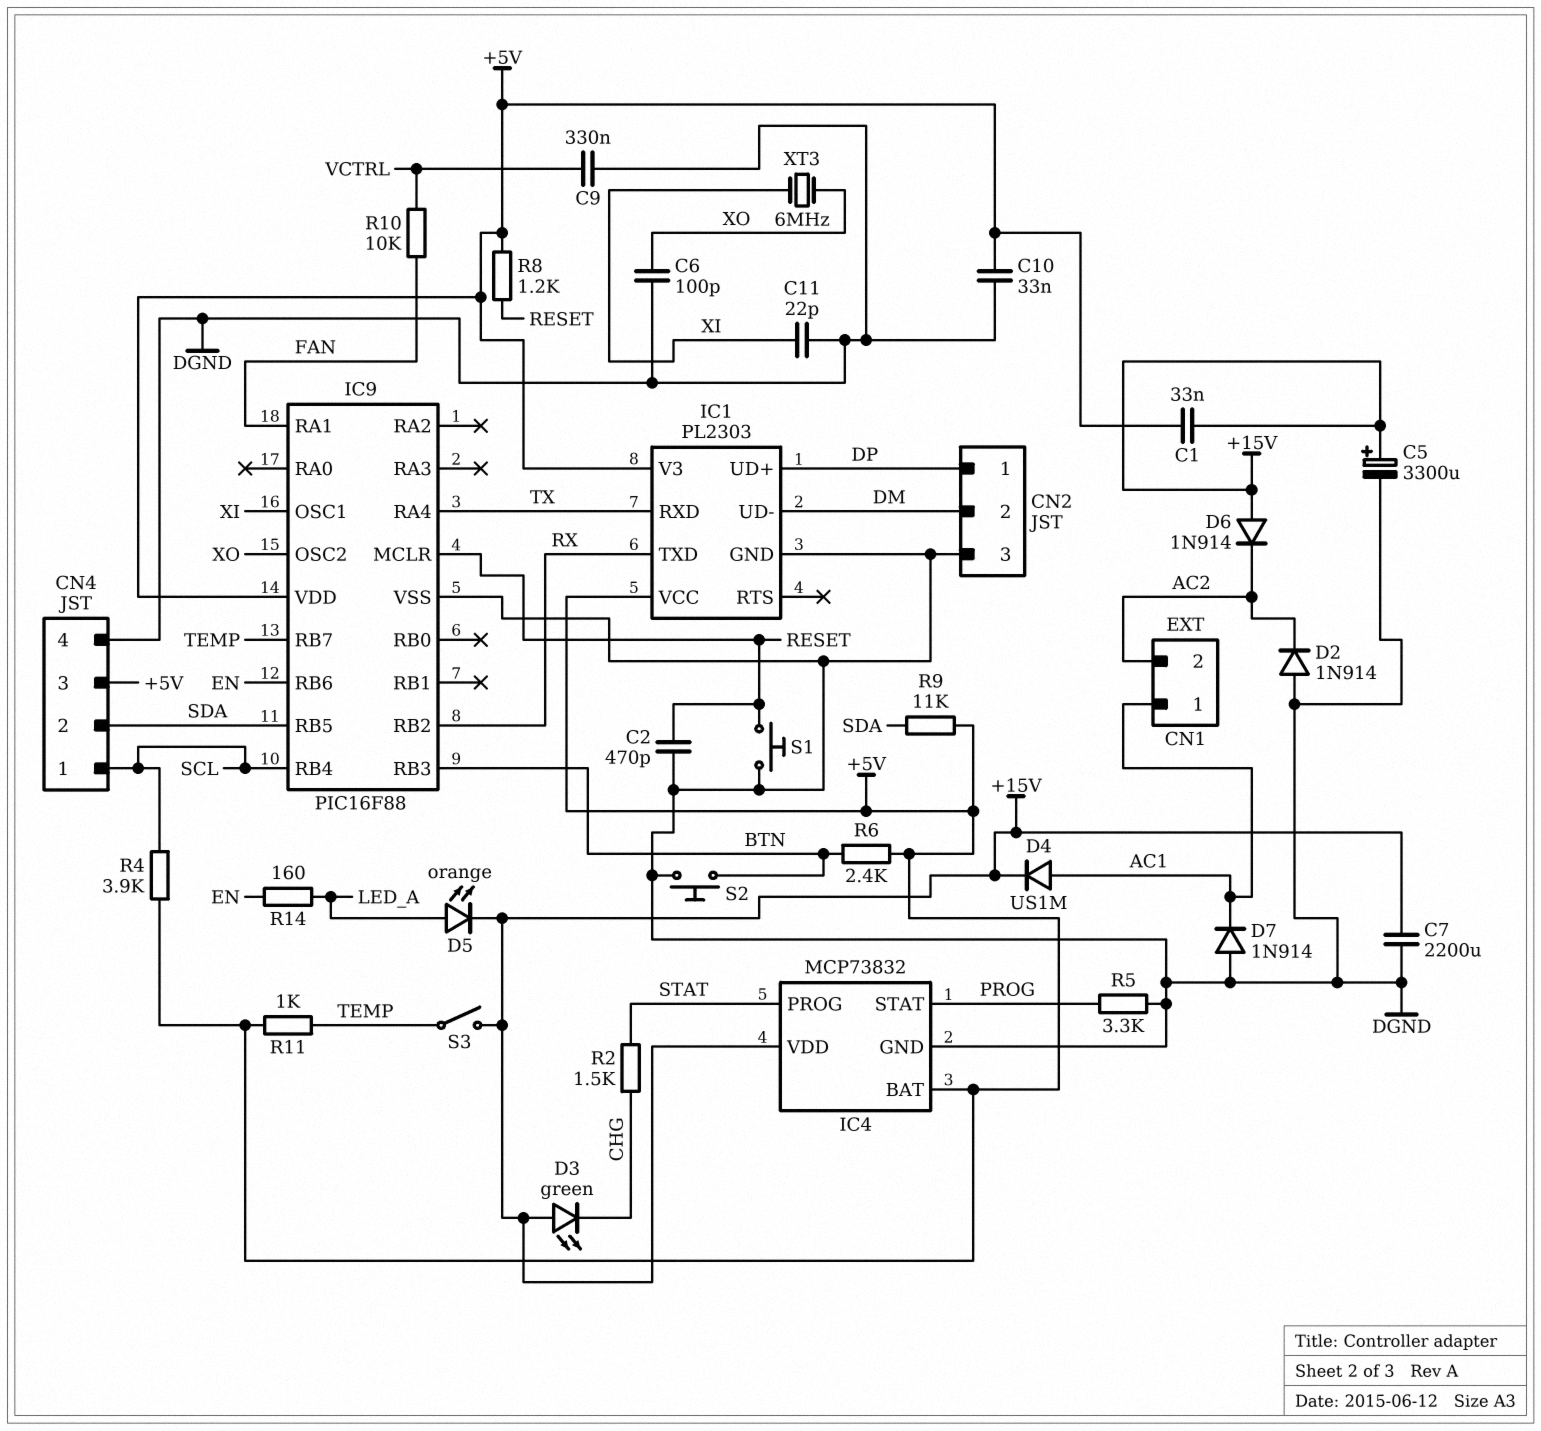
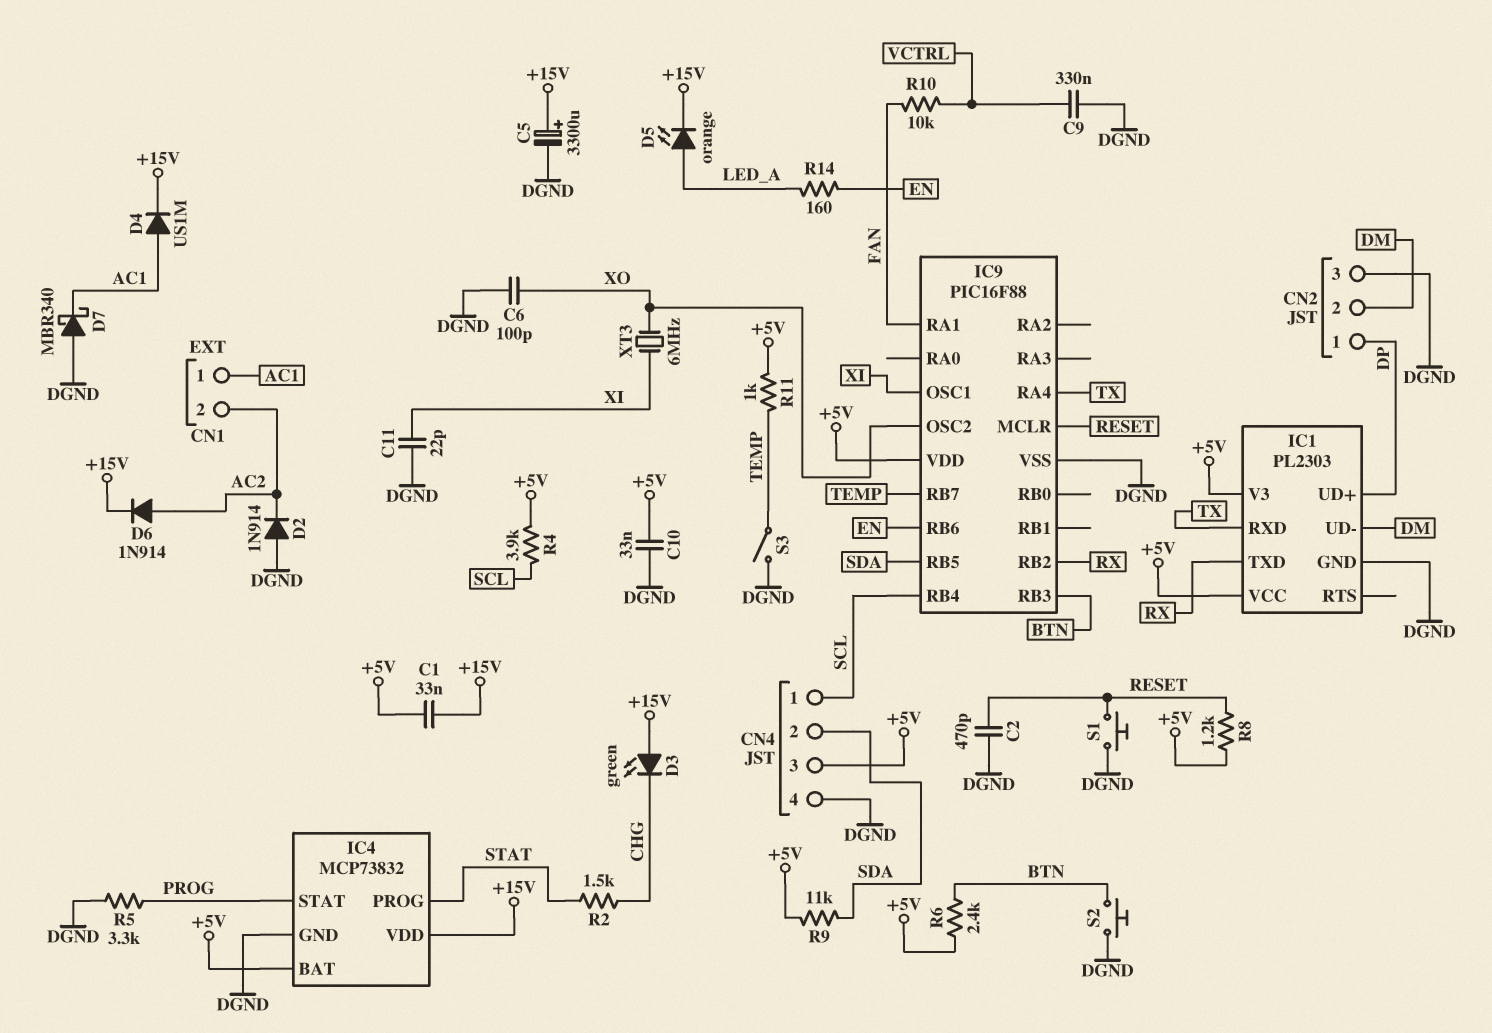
C7: 2200uF (+15V, DGND) -> none
D6: diode 1N914 (A +15V, K AC2) -> diode 1N914 (A AC2, K +15V)
D7: diode 1N914 (A DGND, K AC1) -> schottky MBR340 (A DGND, K AC1)
S3: switch (+15V, TEMP) -> switch (DGND, TEMP)

